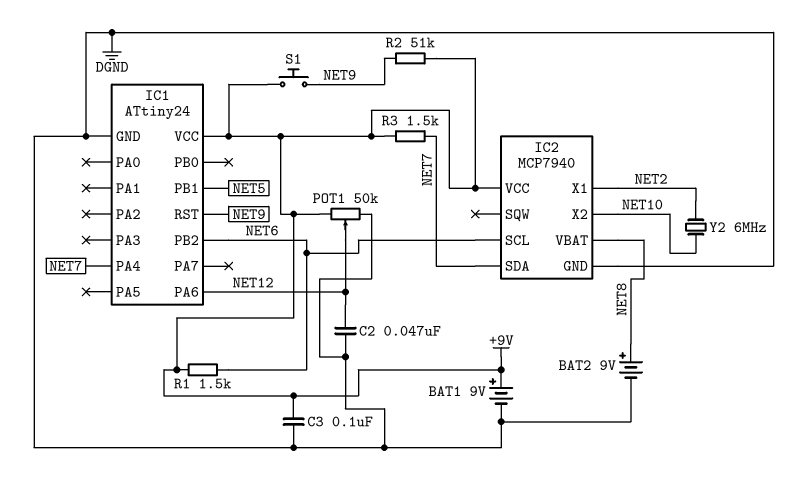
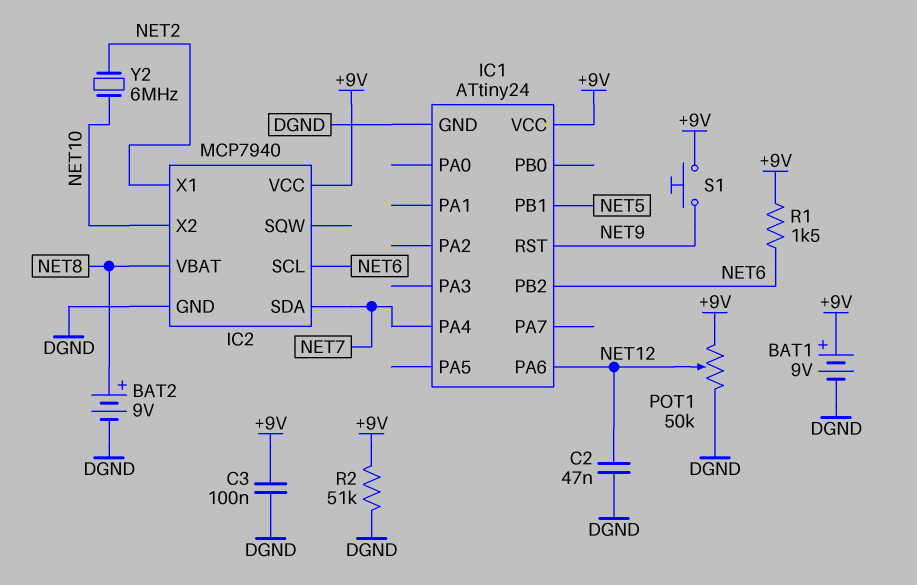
R2: 51k (+9V, NET9) -> 51k (+9V, DGND)
R3: 1.5k (+9V, NET7) -> none

